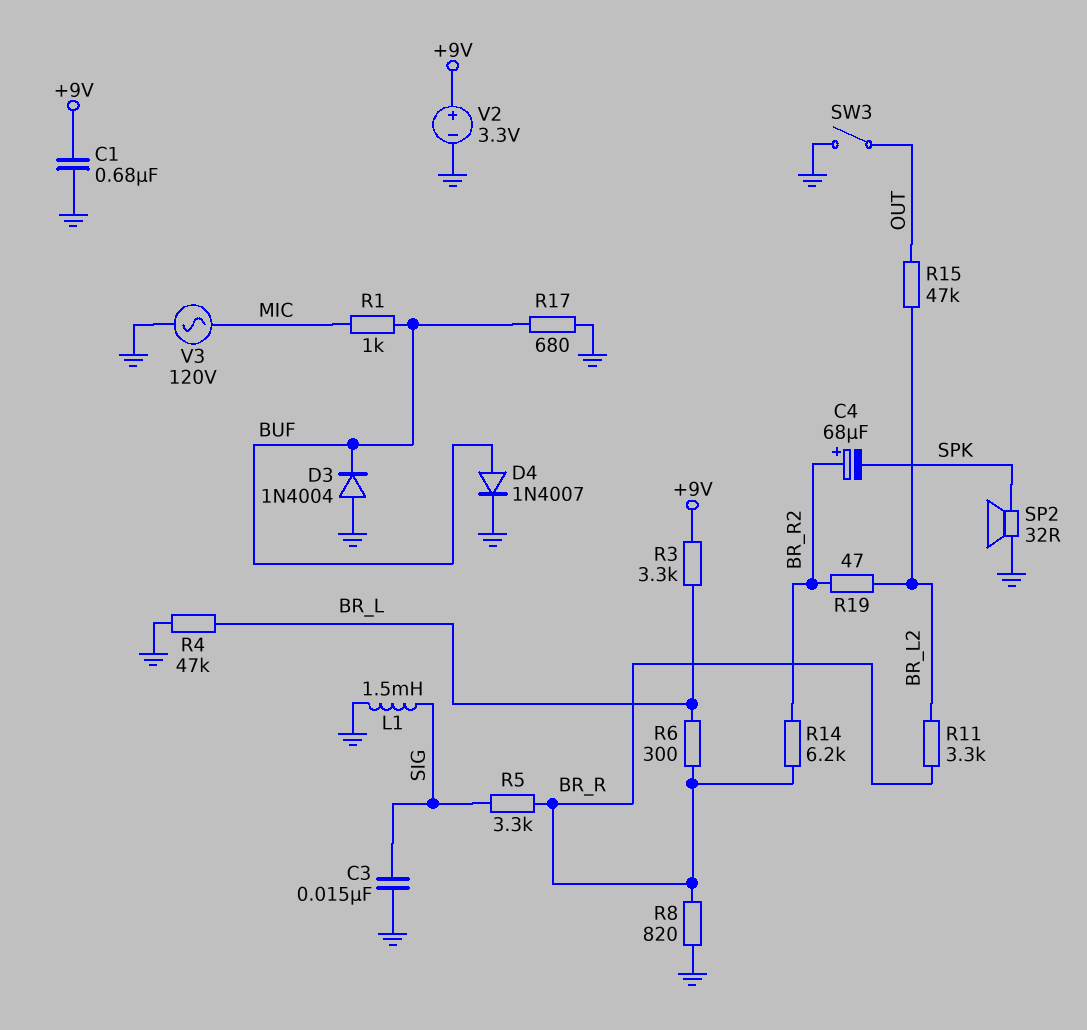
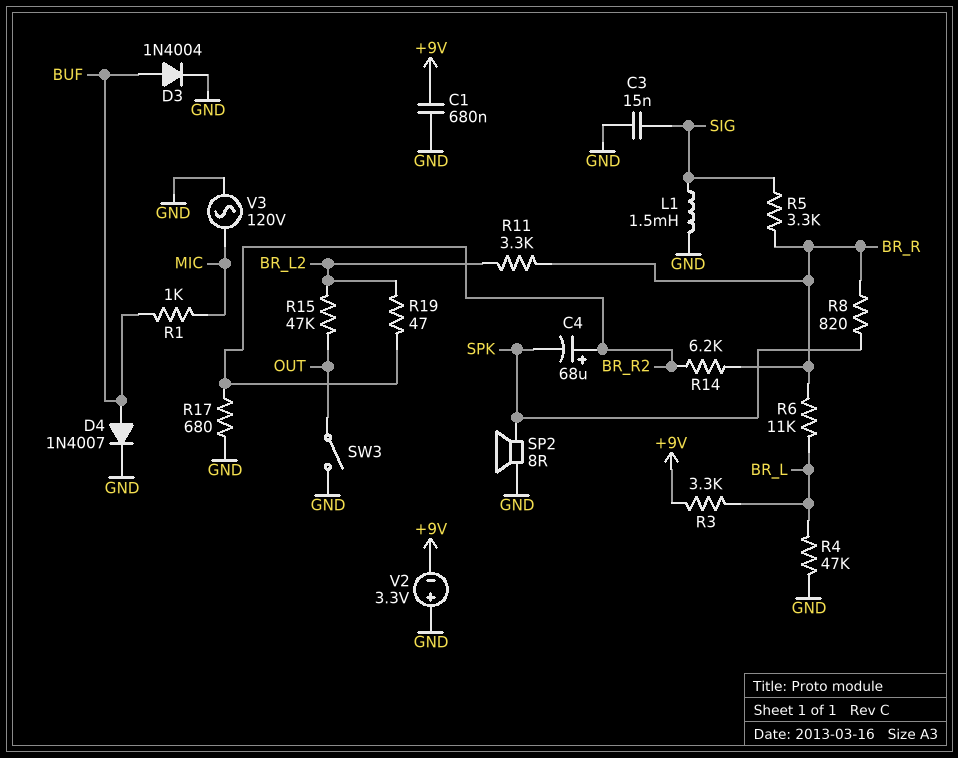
D3: diode 1N4004 (A GND, K BUF) -> diode 1N4004 (A BUF, K GND)
R6: 300 (BR_L, BR_R) -> 11k (BR_L, BR_R)
R8: 820 (BR_R, GND) -> 820 (BR_R, SPK)
R17: 680 (BUF, GND) -> 680 (BR_R2, GND)
SP2: speaker 32R (GND, SPK) -> speaker 8R (GND, SPK)
V2: 3.3V (plus +9V, minus GND) -> 3.3V (plus GND, minus +9V)

